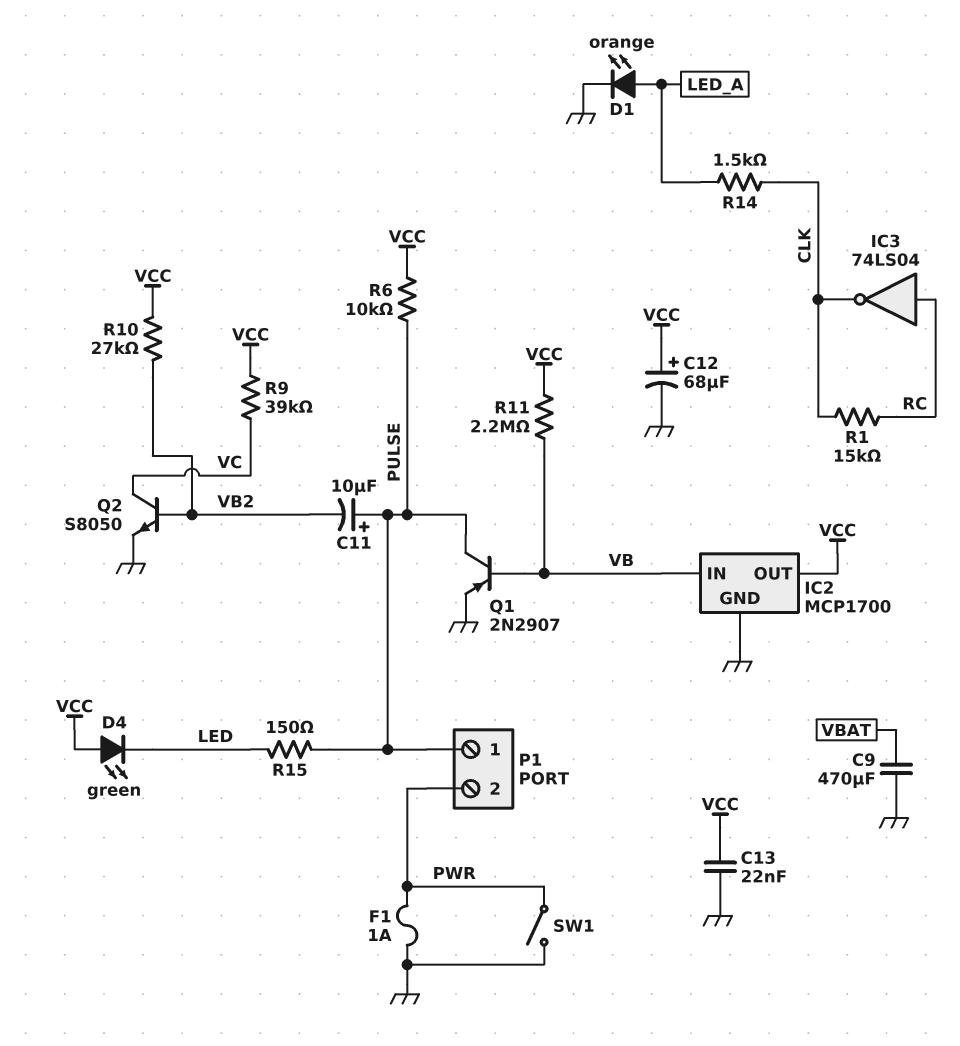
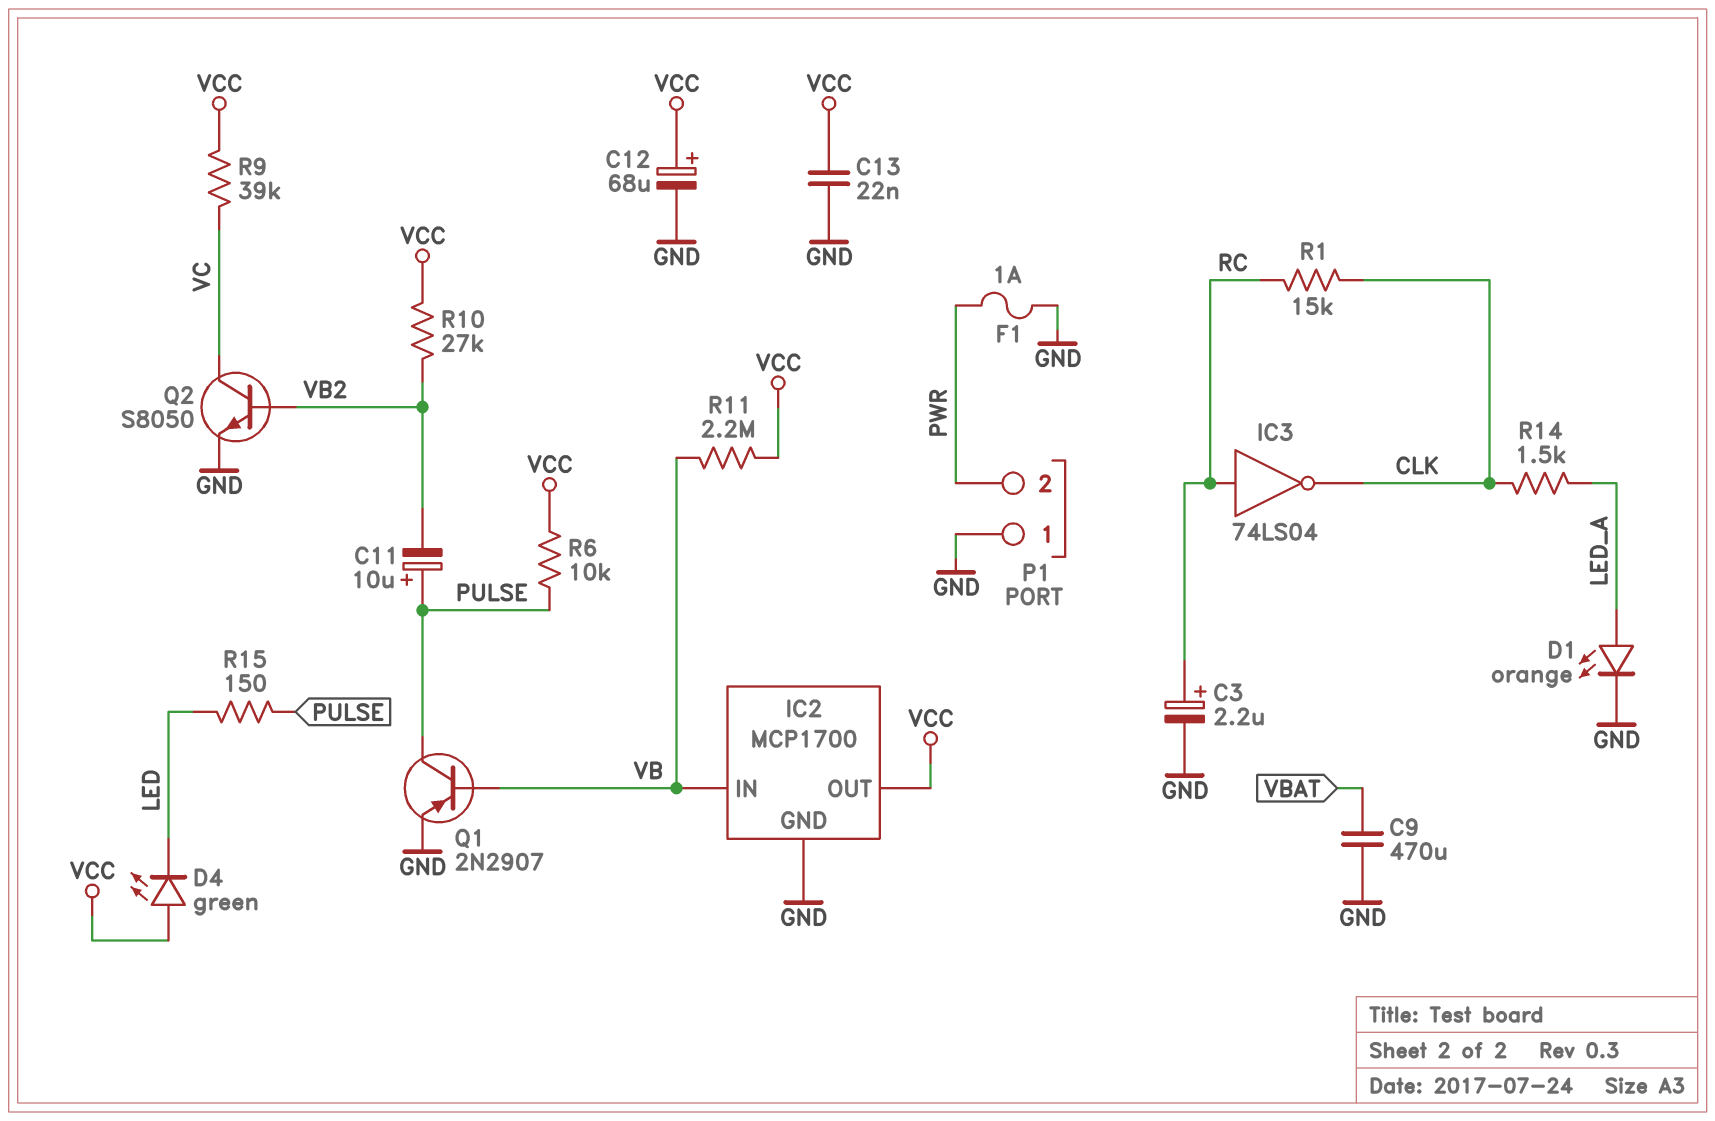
C3: none -> 2.2uF (plus RC, minus GND)
P1 pin 1: PULSE -> GND
SW1: switch (GND, PWR) -> none

